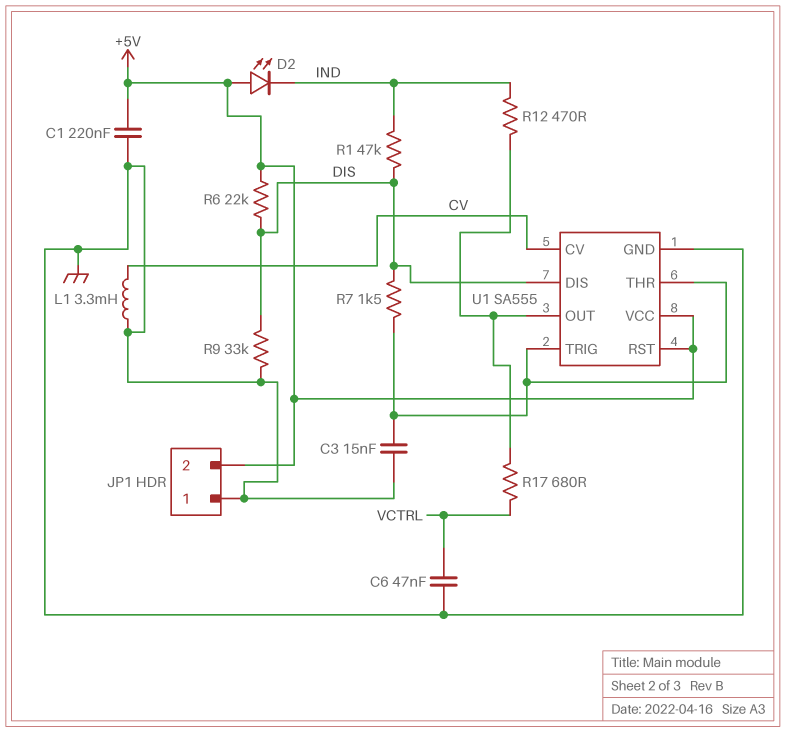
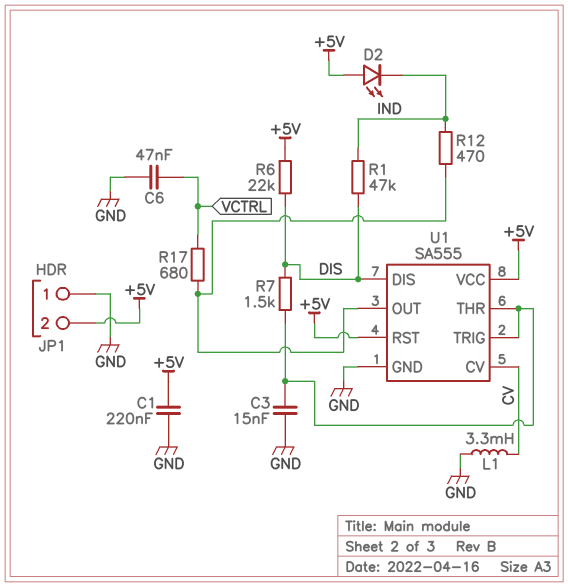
R9: 33k (DIS, GND) -> none

